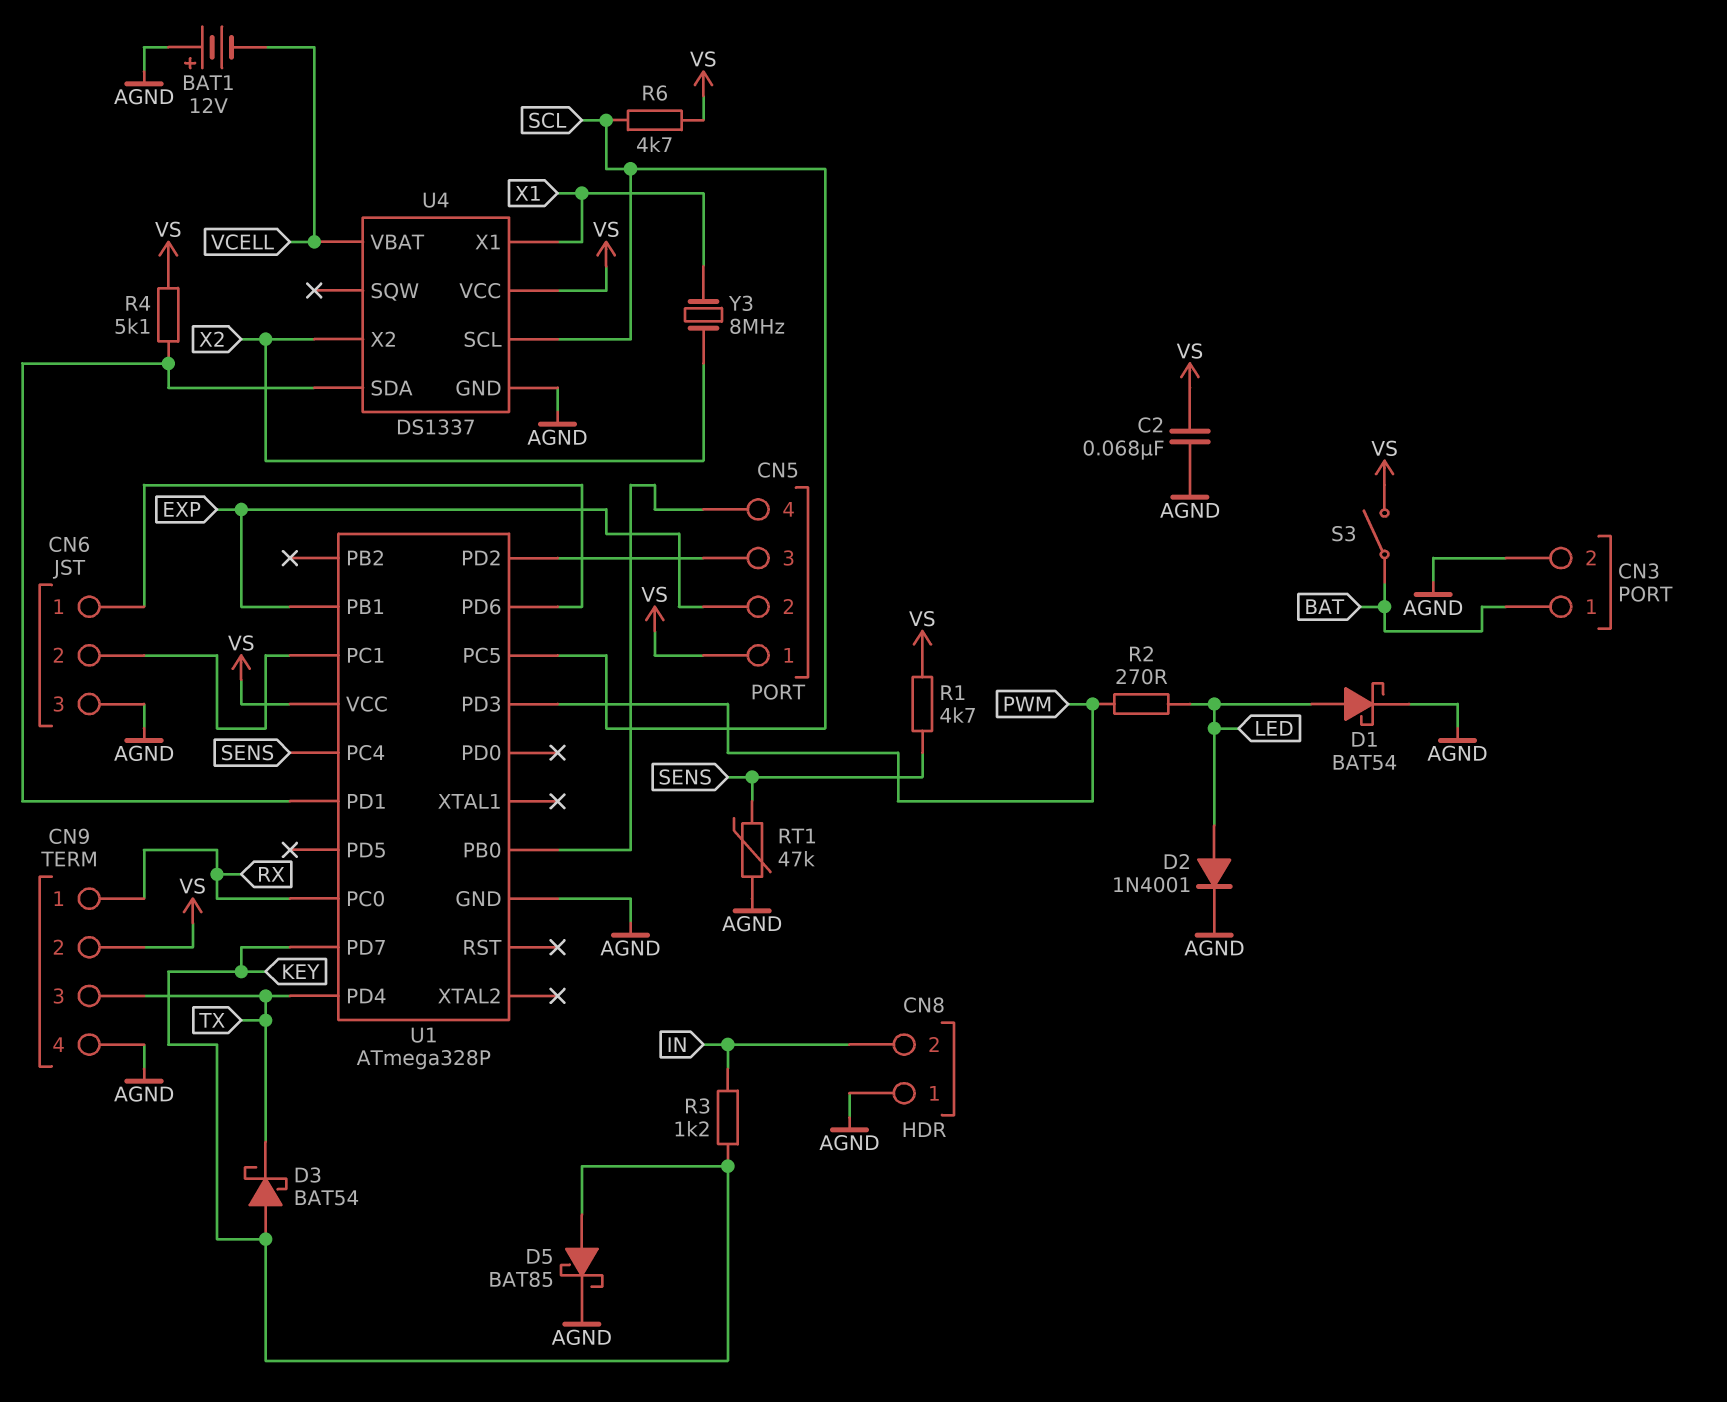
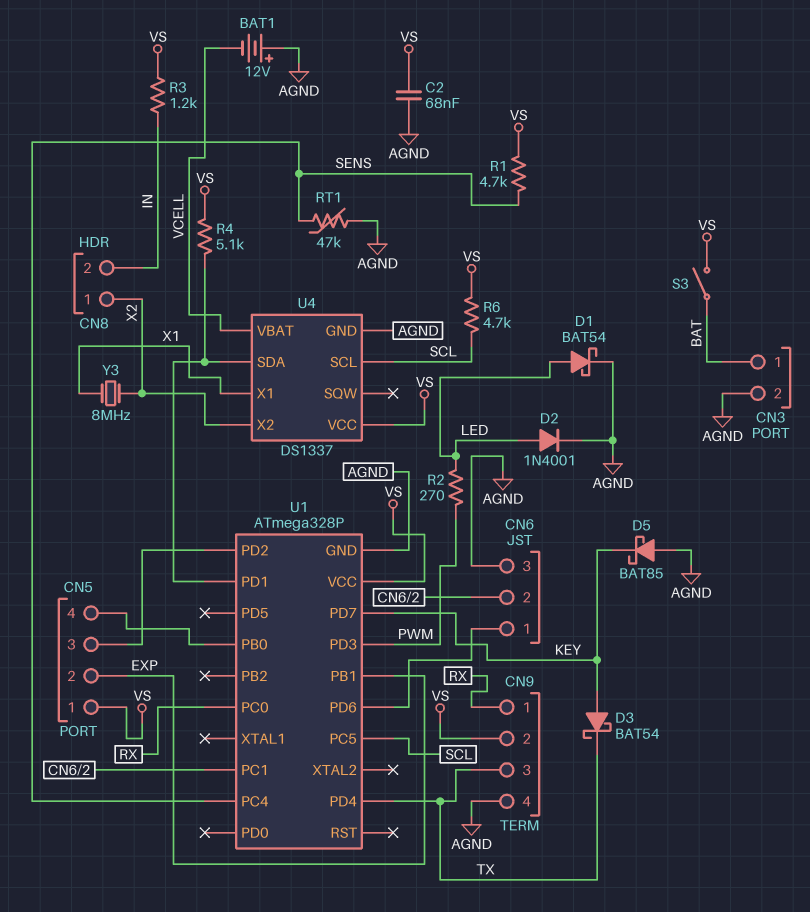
CN8 pin 1: AGND -> X2
D5: schottky BAT85 (A KEY, K AGND) -> schottky BAT85 (A AGND, K KEY)
R3: 1.2k (IN, KEY) -> 1.2k (IN, VS)

